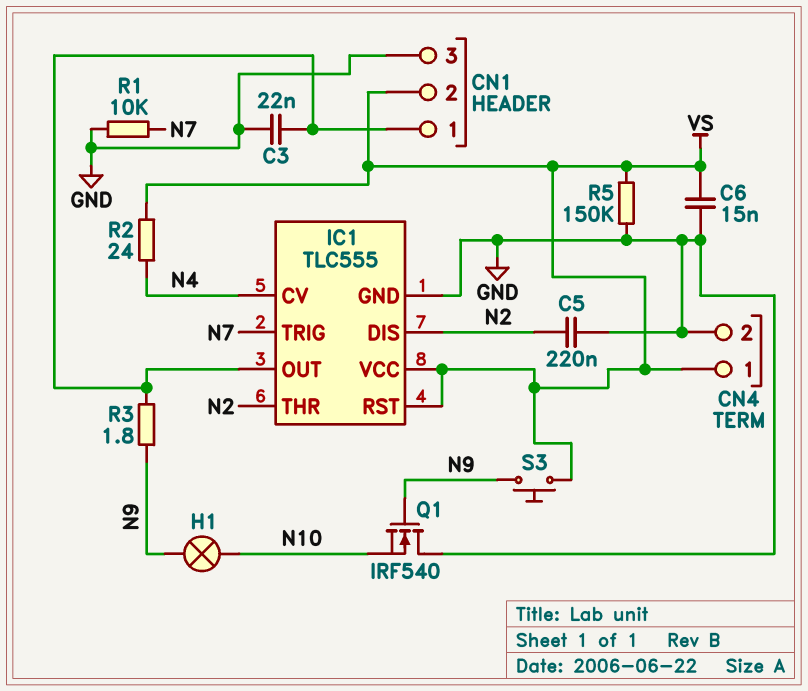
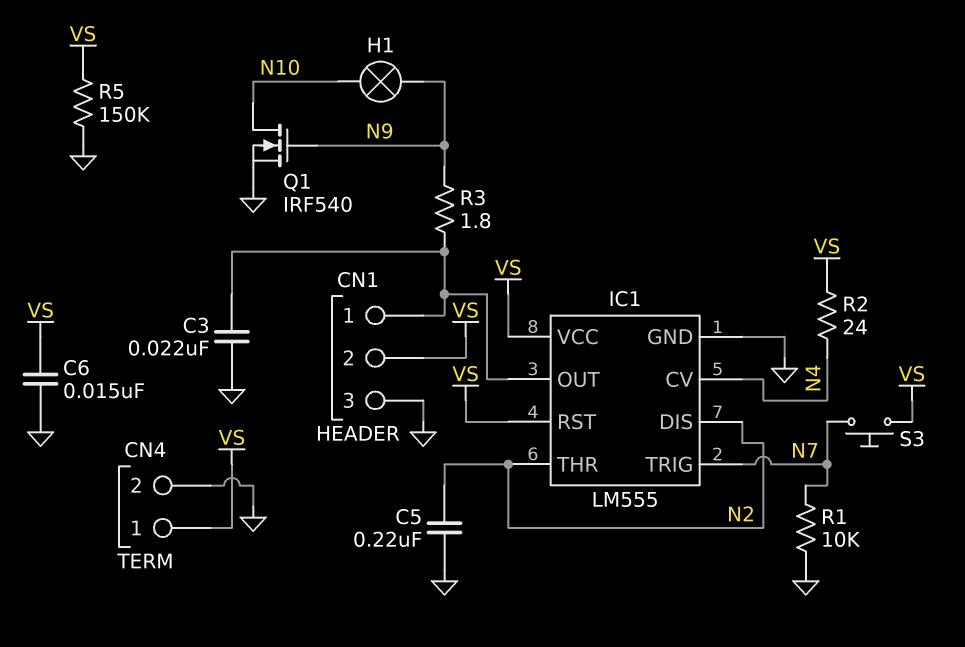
IC1: TLC555 -> LM555
Q1: NMOS IRF540 (G N9, D GND, S N10) -> NMOS IRF540 (G N9, D N10, S GND)
S3: button (N9, VS) -> button (N7, VS)

